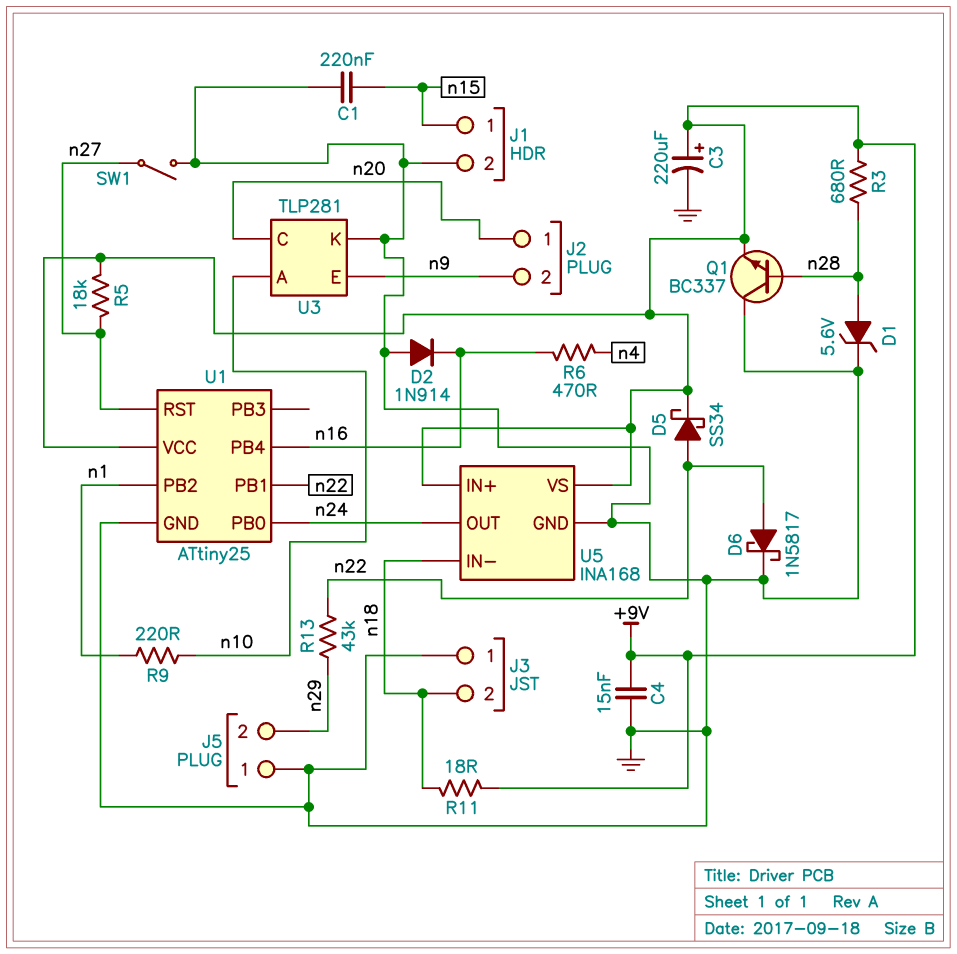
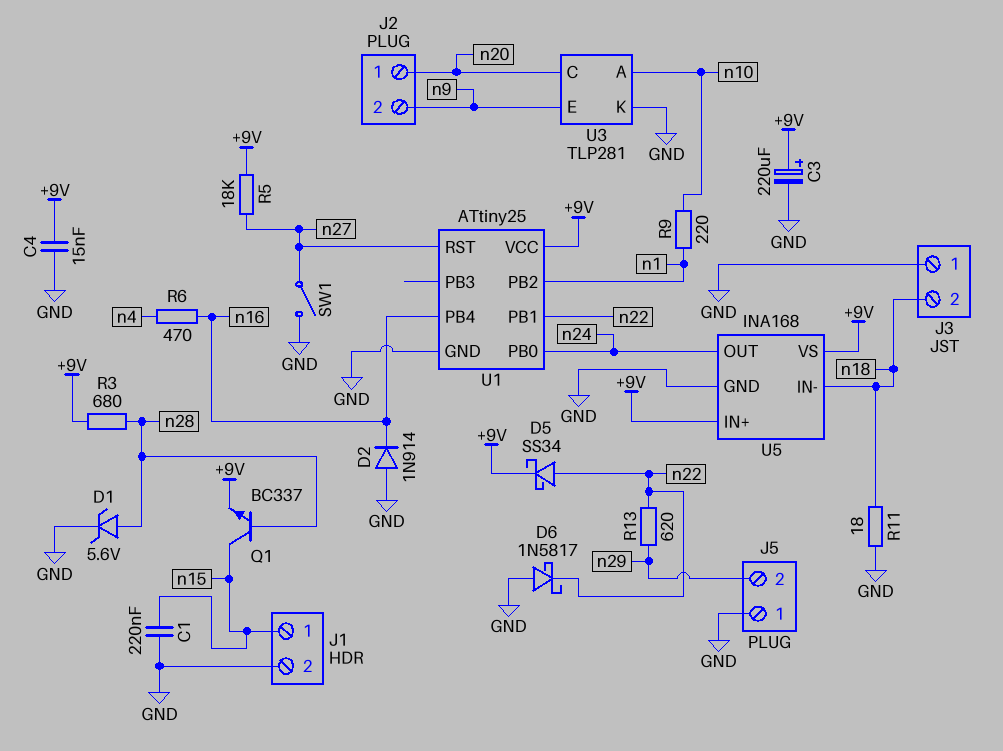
D6: schottky 1N5817 (A n22, K GND) -> schottky 1N5817 (A GND, K n22)
Q1: NPN BC337 (B n28, C GND, E +9V) -> NPN BC337 (B n28, C n15, E +9V)
R11: 18 (+9V, n18) -> 18 (GND, n18)
R13: 43k (n22, n29) -> 620 (n22, n29)

